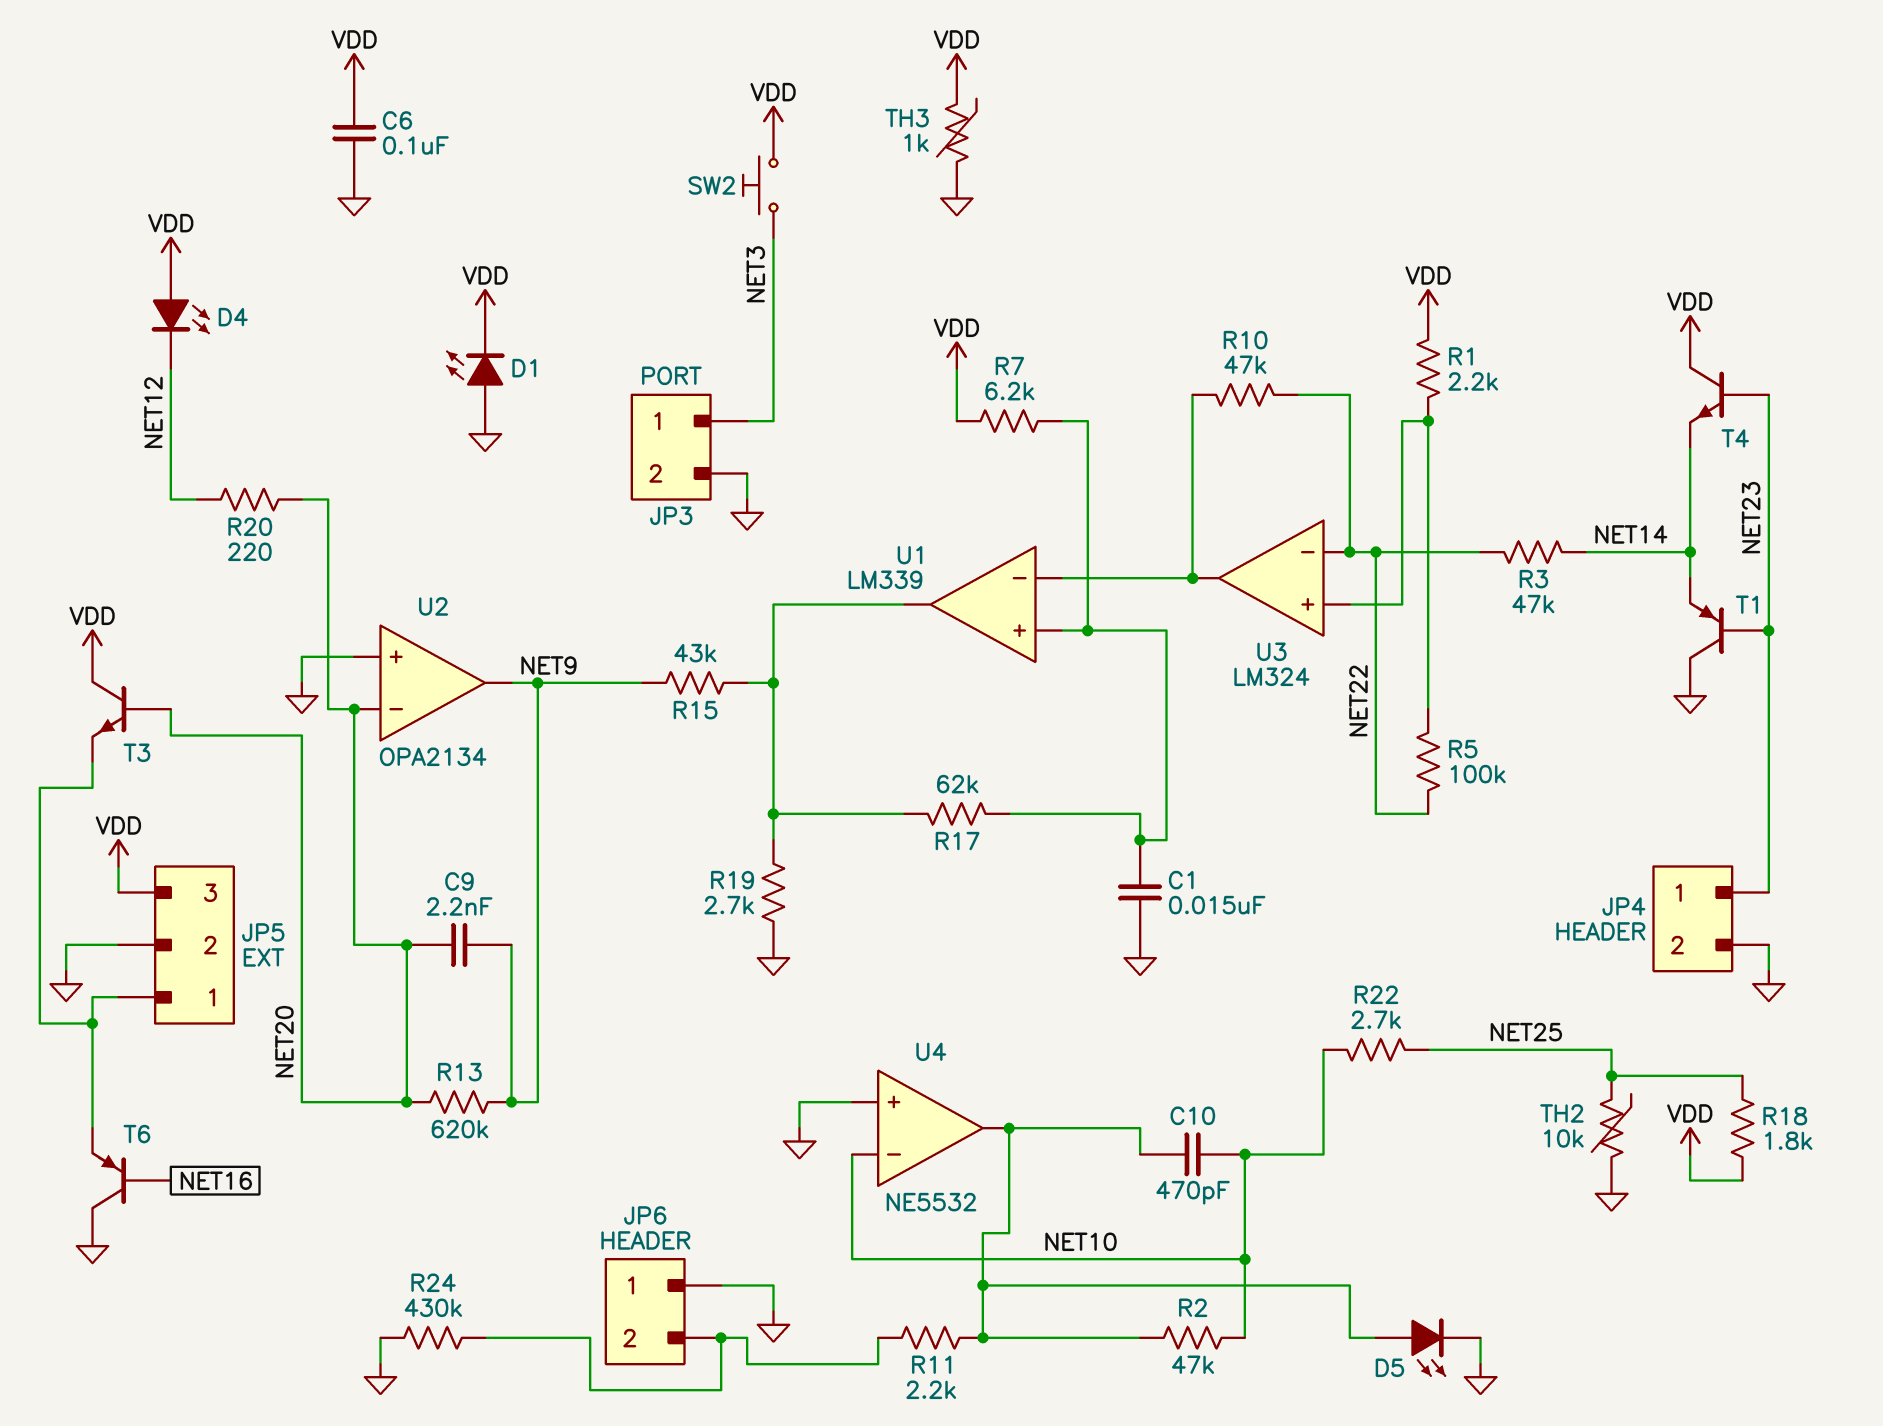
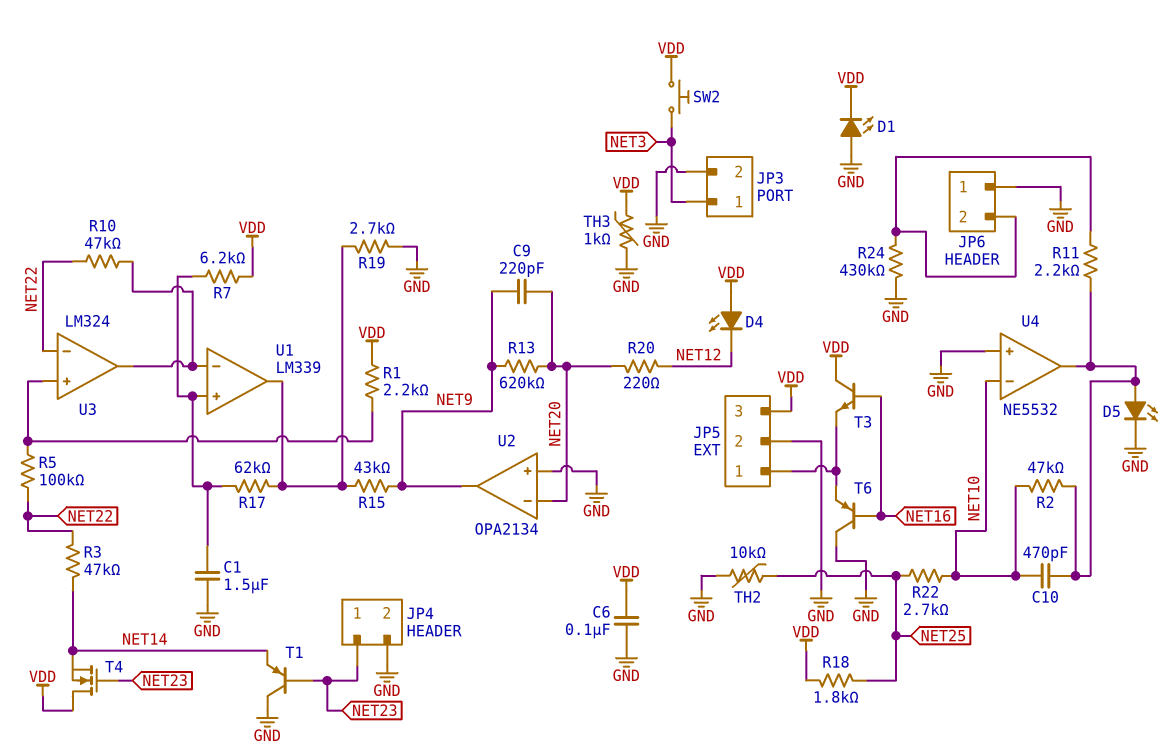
C1: 15nF (GND, U1/in+) -> 1.5uF (GND, U1/in+)
C9: 2.2nF (NET9, NET20) -> 220pF (NET9, NET20)
T3: NPN (B NET20, C VDD, E JP5/1) -> NPN (B NET16, C VDD, E JP5/1)
T4: NPN (B NET23, C VDD, E NET14) -> NMOS (G NET23, D VDD, S NET14)

